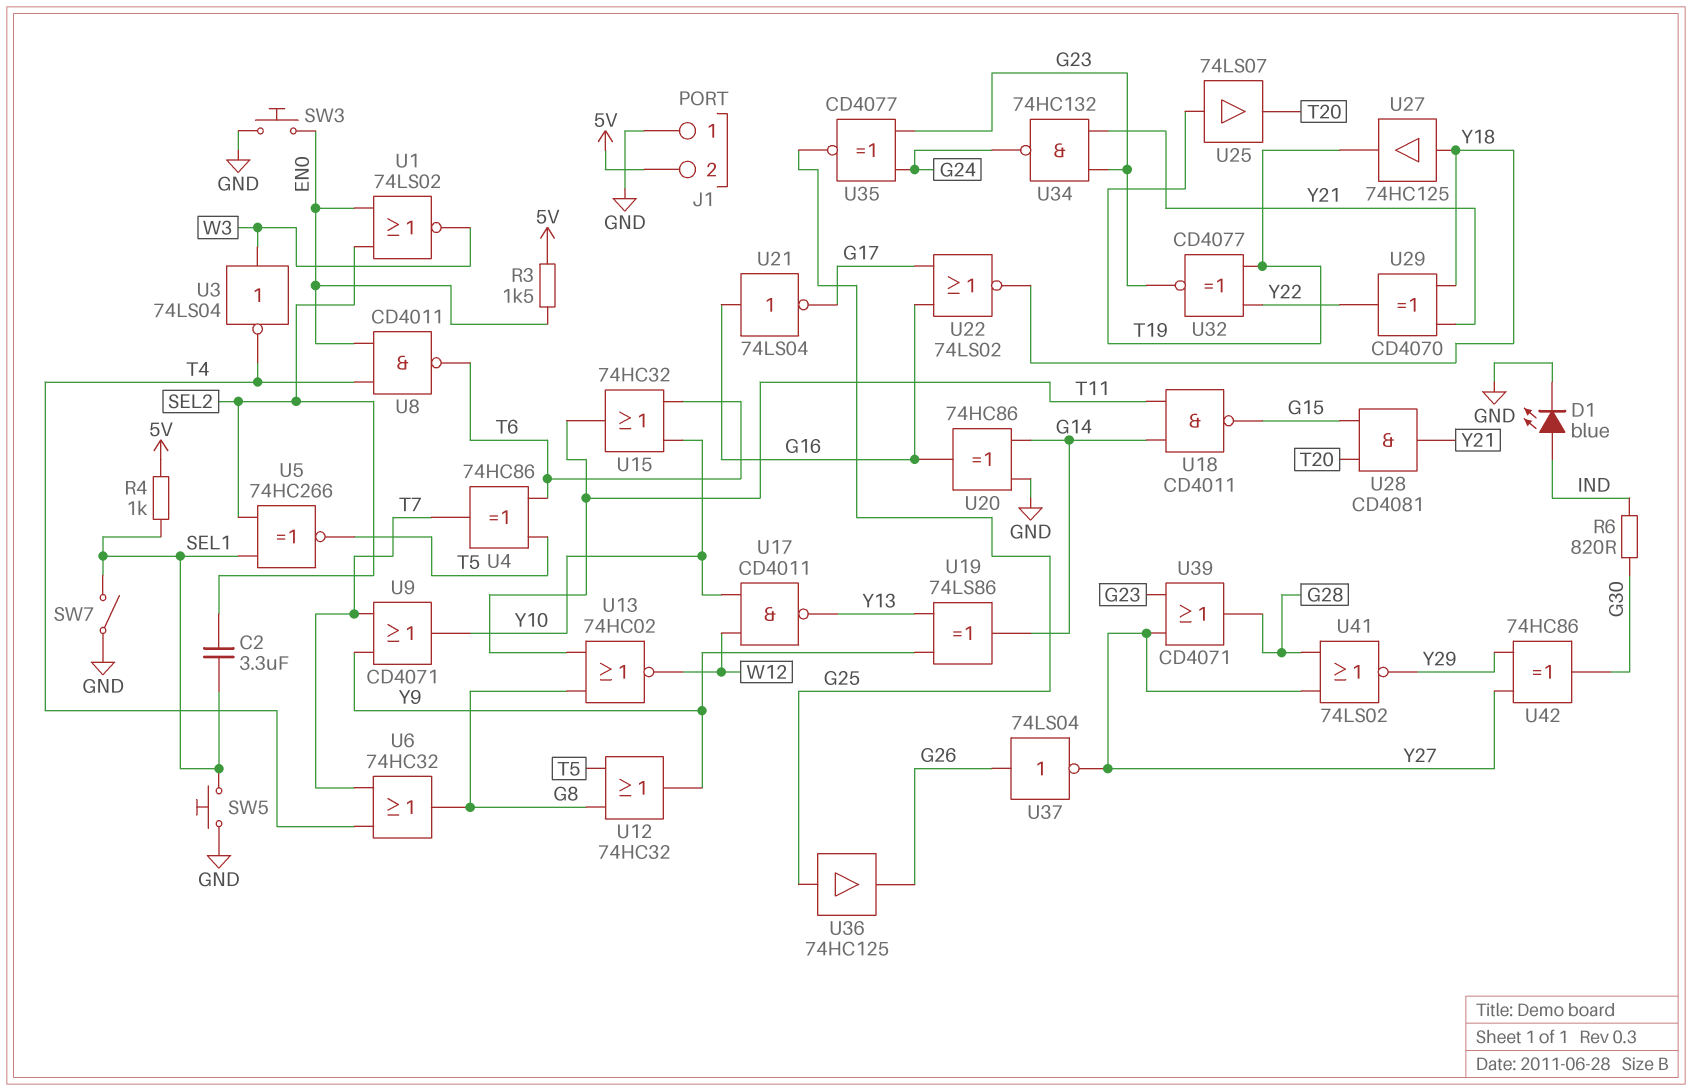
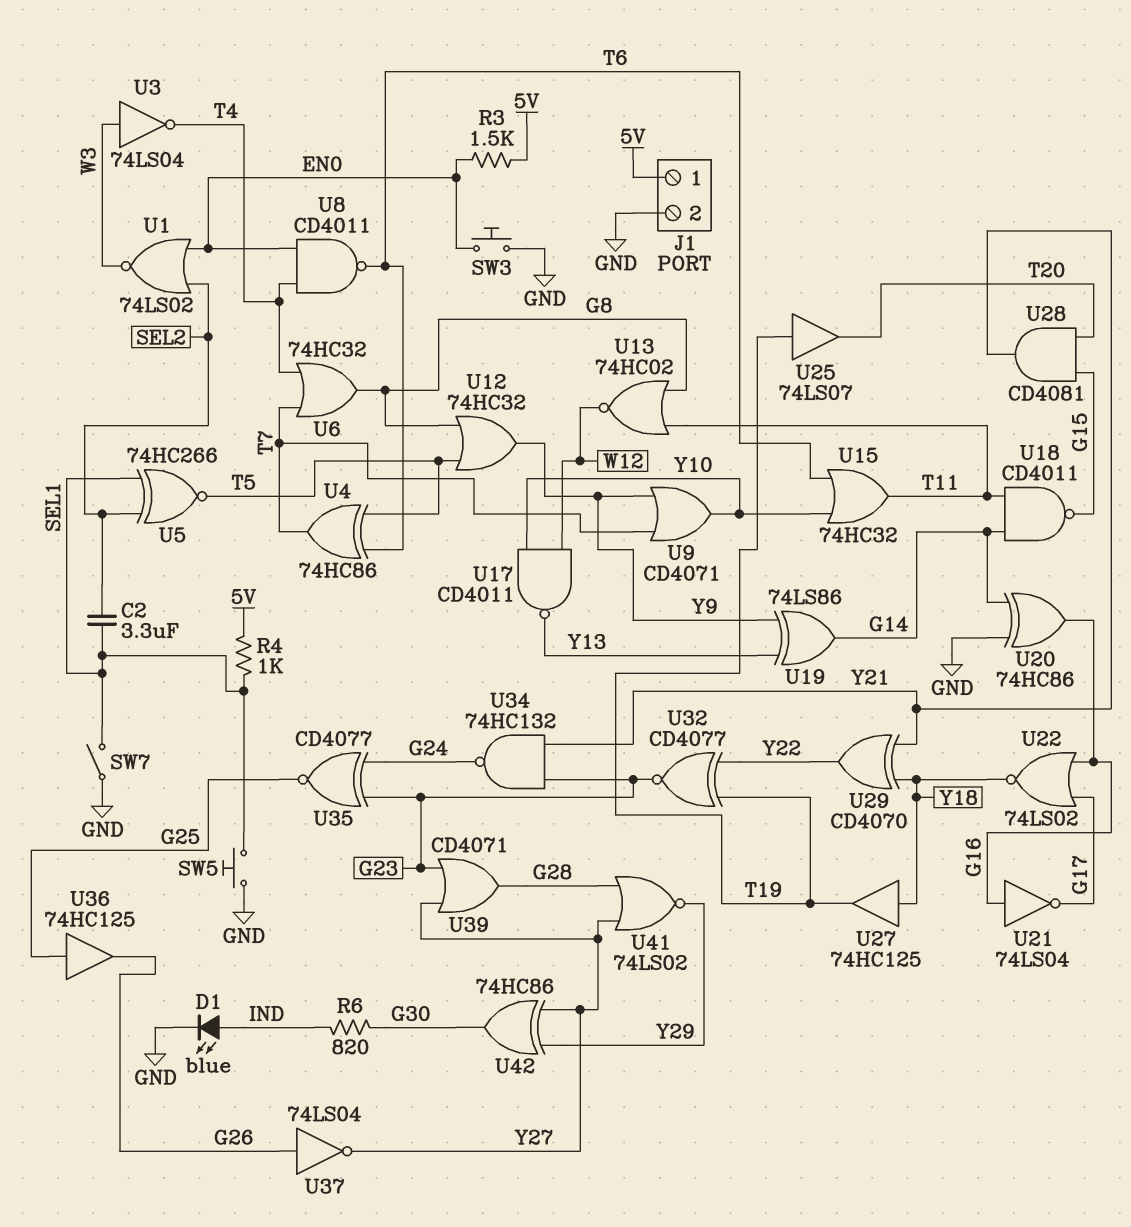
J1 pin 1: GND -> 5V
J1 pin 2: 5V -> GND

